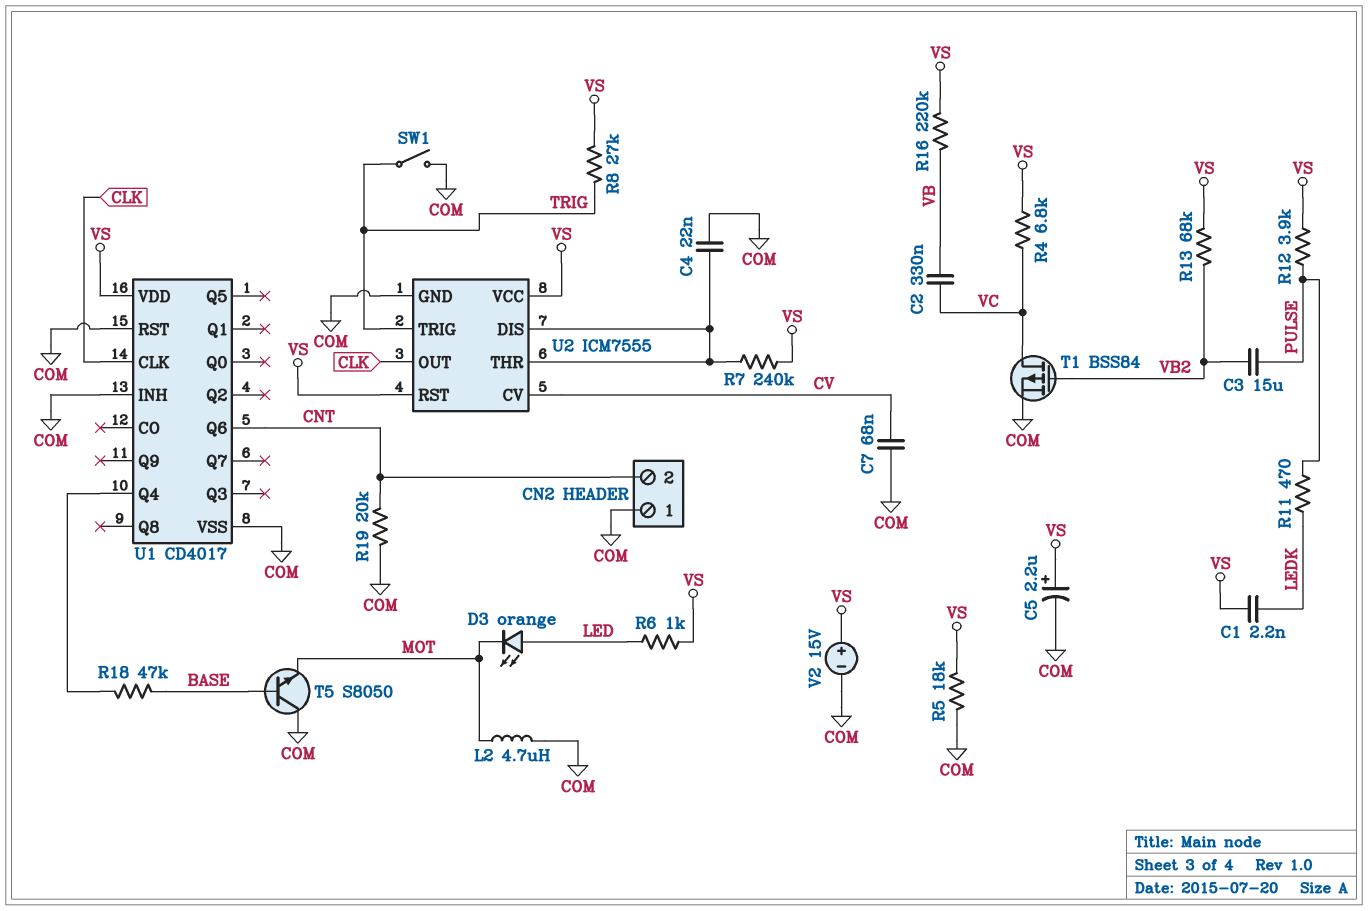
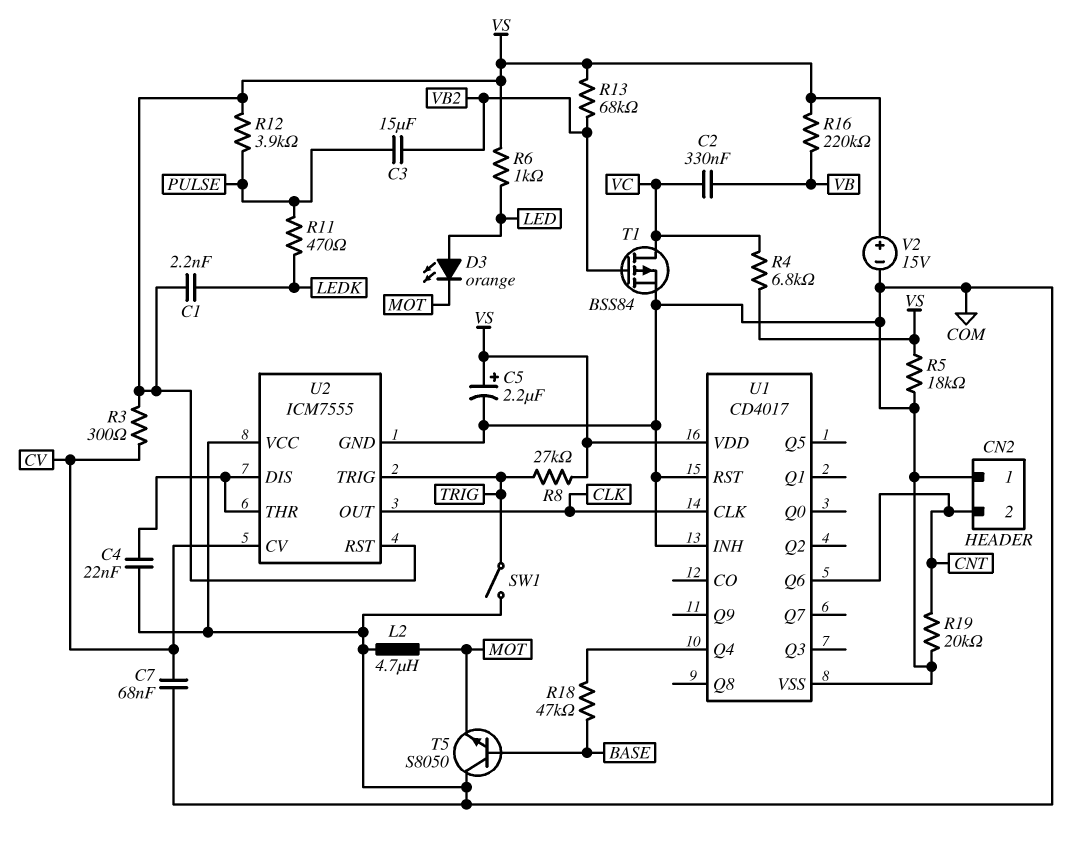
R3: none -> 300 (CV, VS)
R7: 240k (U2/DIS, VS) -> none
U2 pin VCC: VS -> COM

